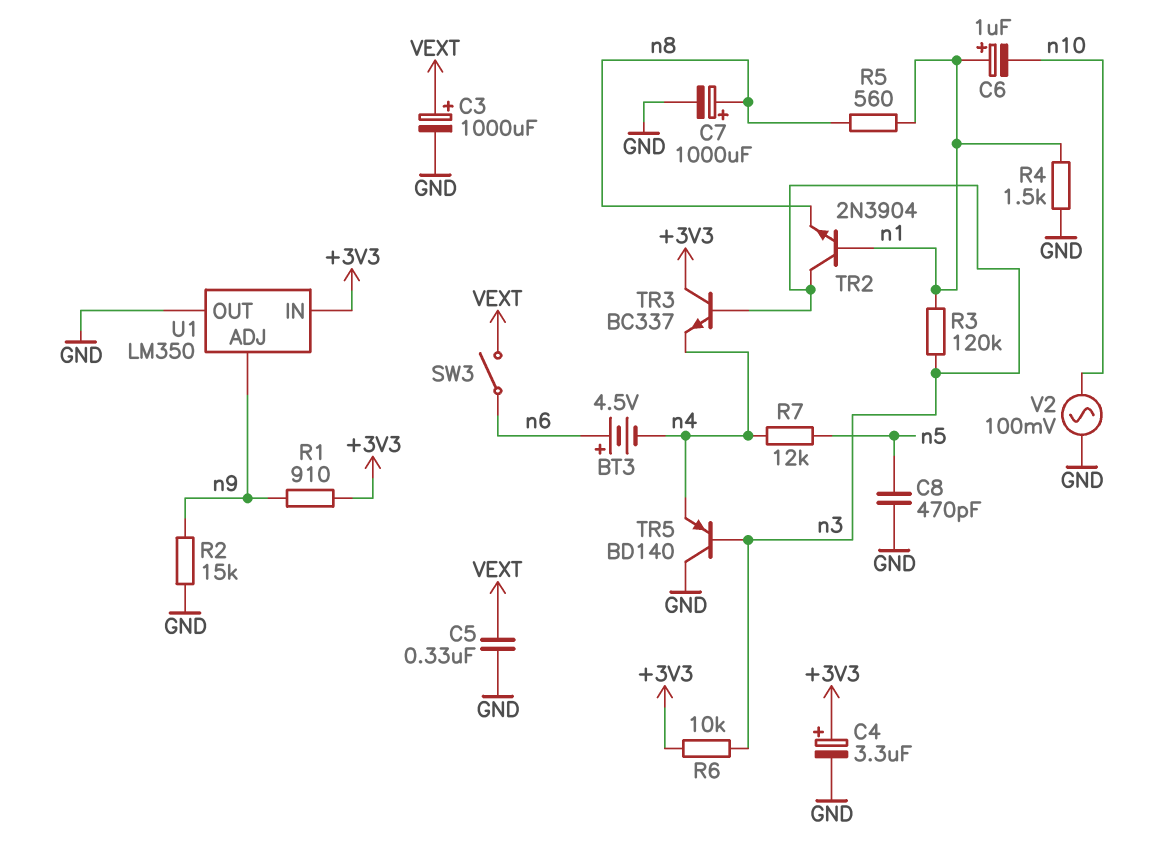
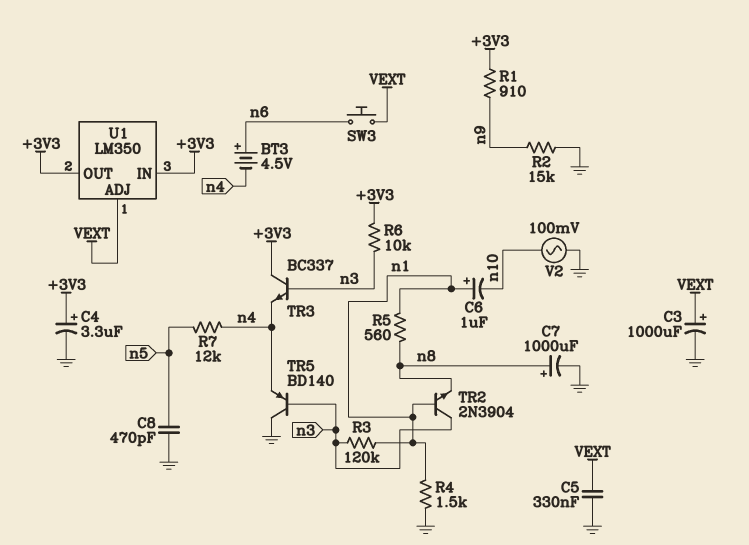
SW3: switch (VEXT, n6) -> button (VEXT, n6)
U1 pin ADJ: n9 -> VEXT
U1 pin OUT: GND -> +3V3

